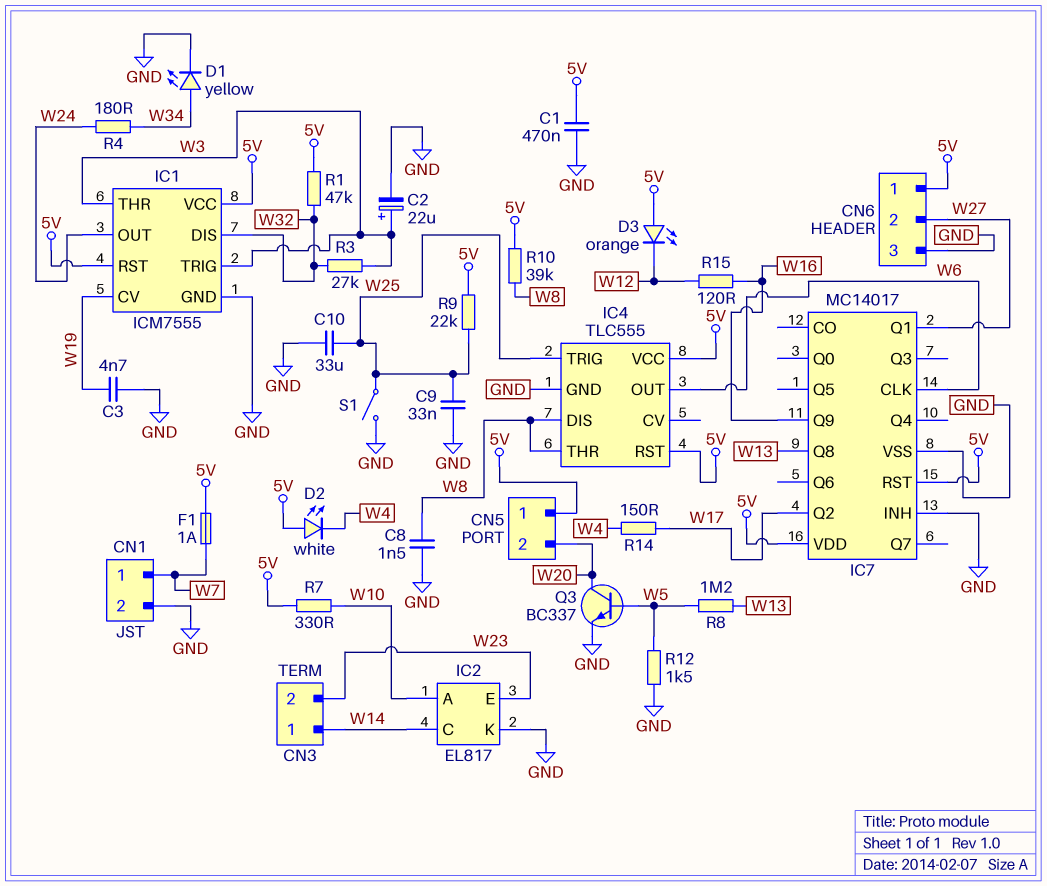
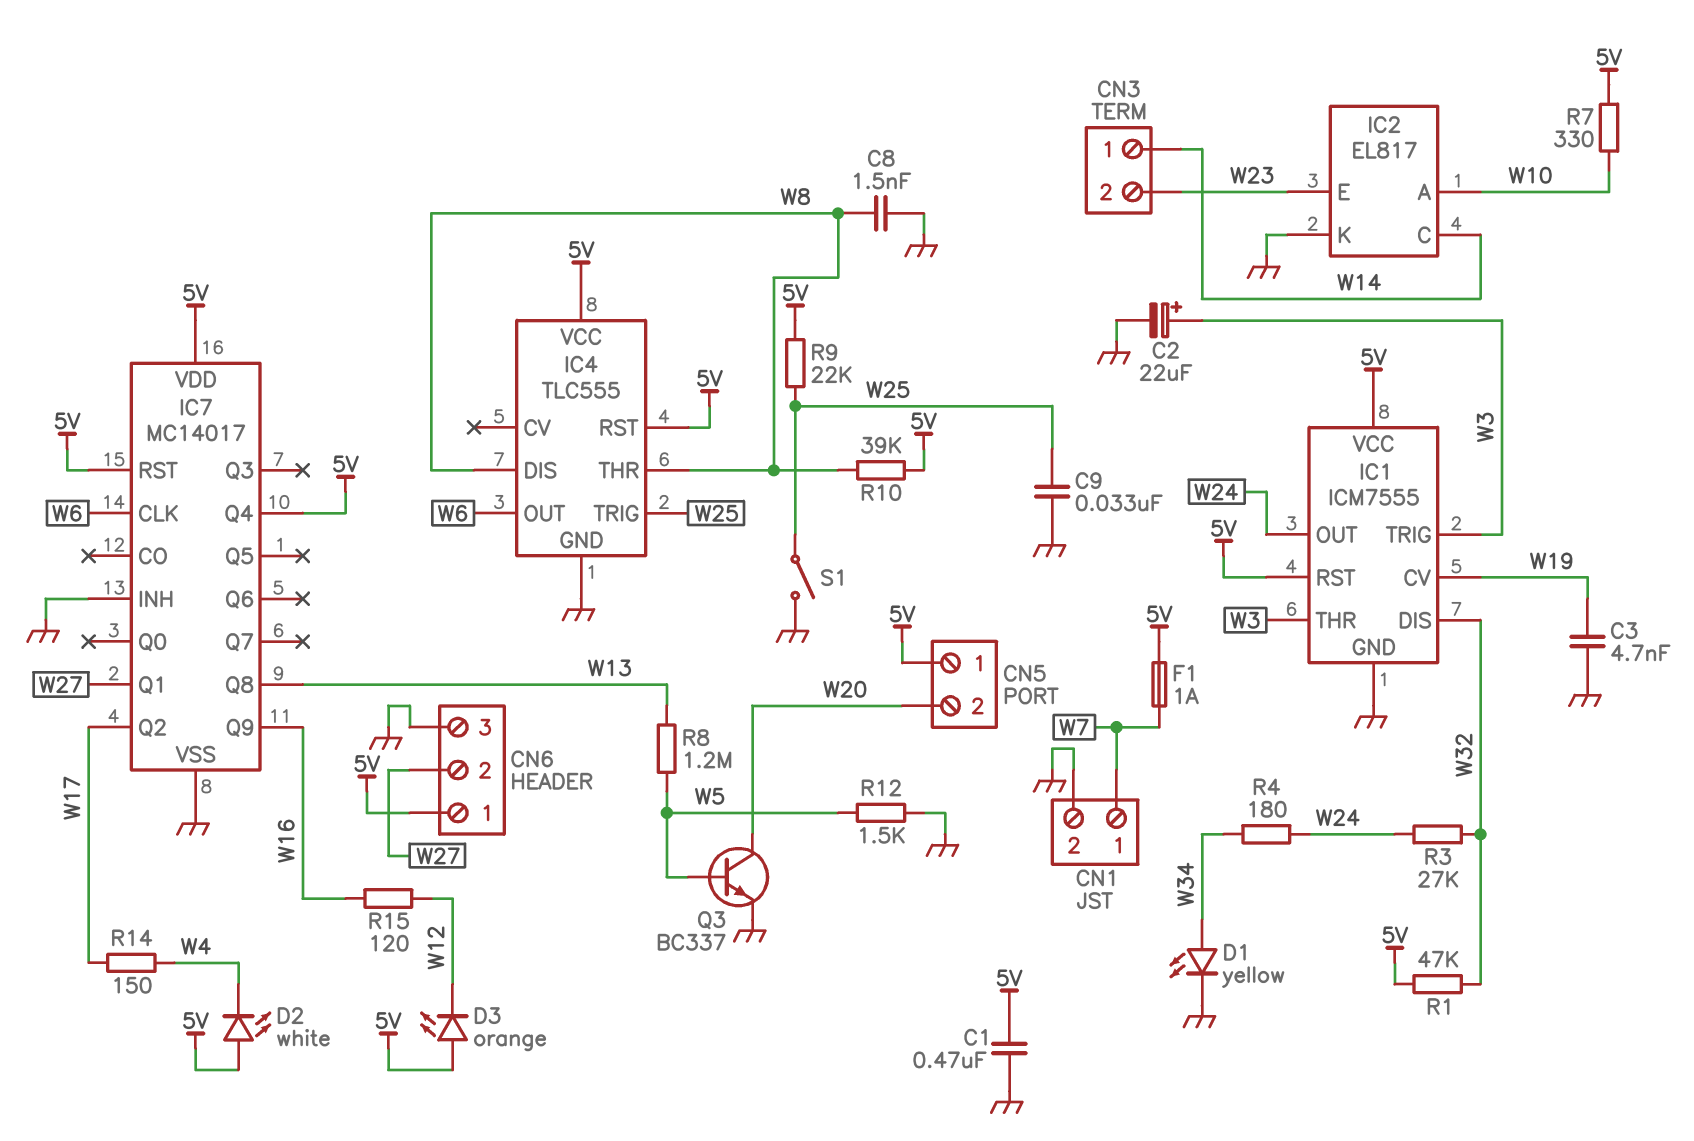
C10: 33uF (GND, W25) -> none
IC7 pin Q4: none -> 5V
R3: 27k (W3, W32) -> 27k (W24, W32)

